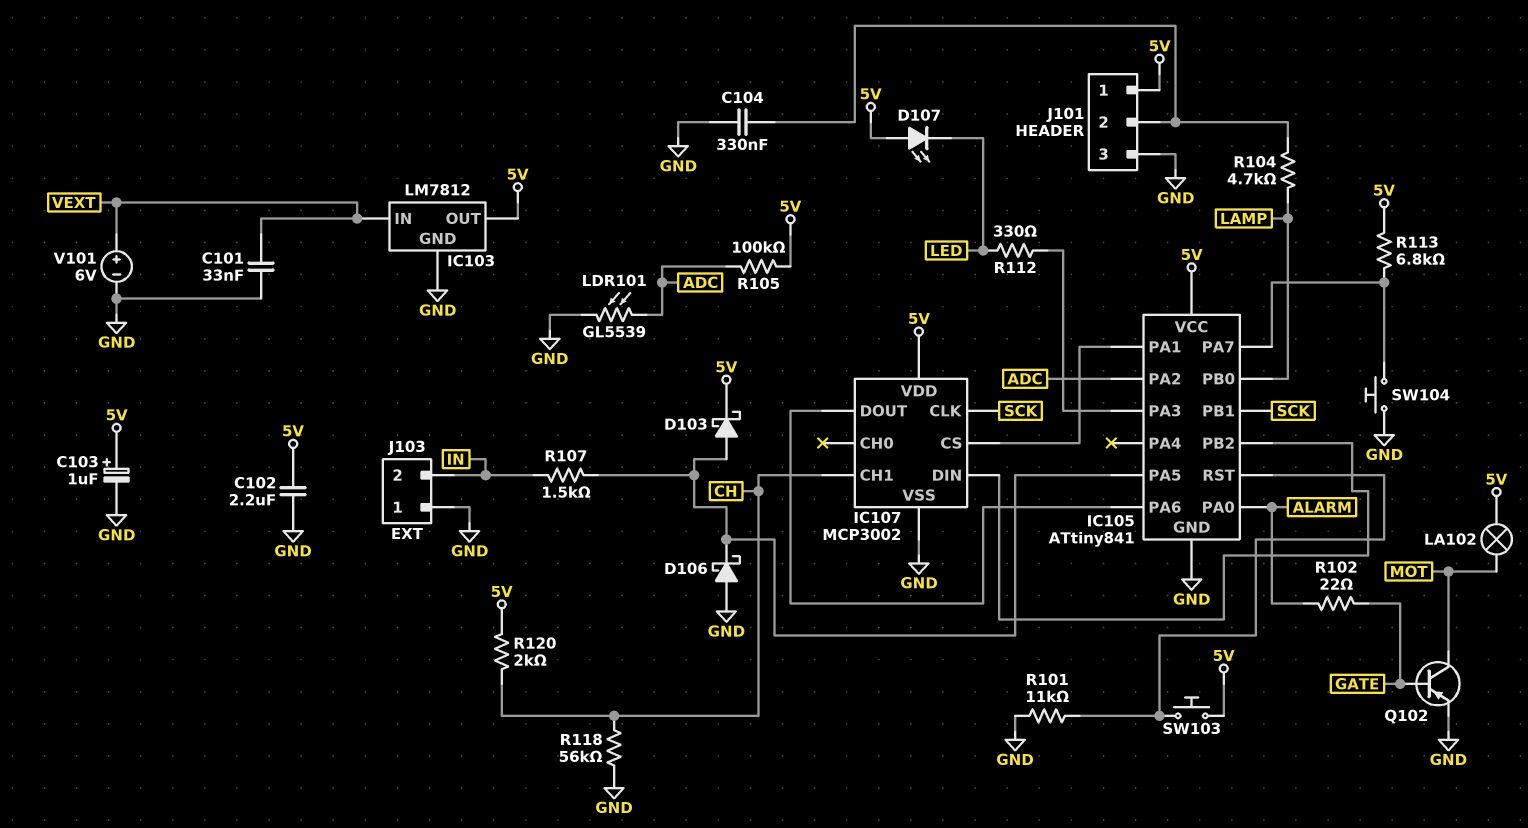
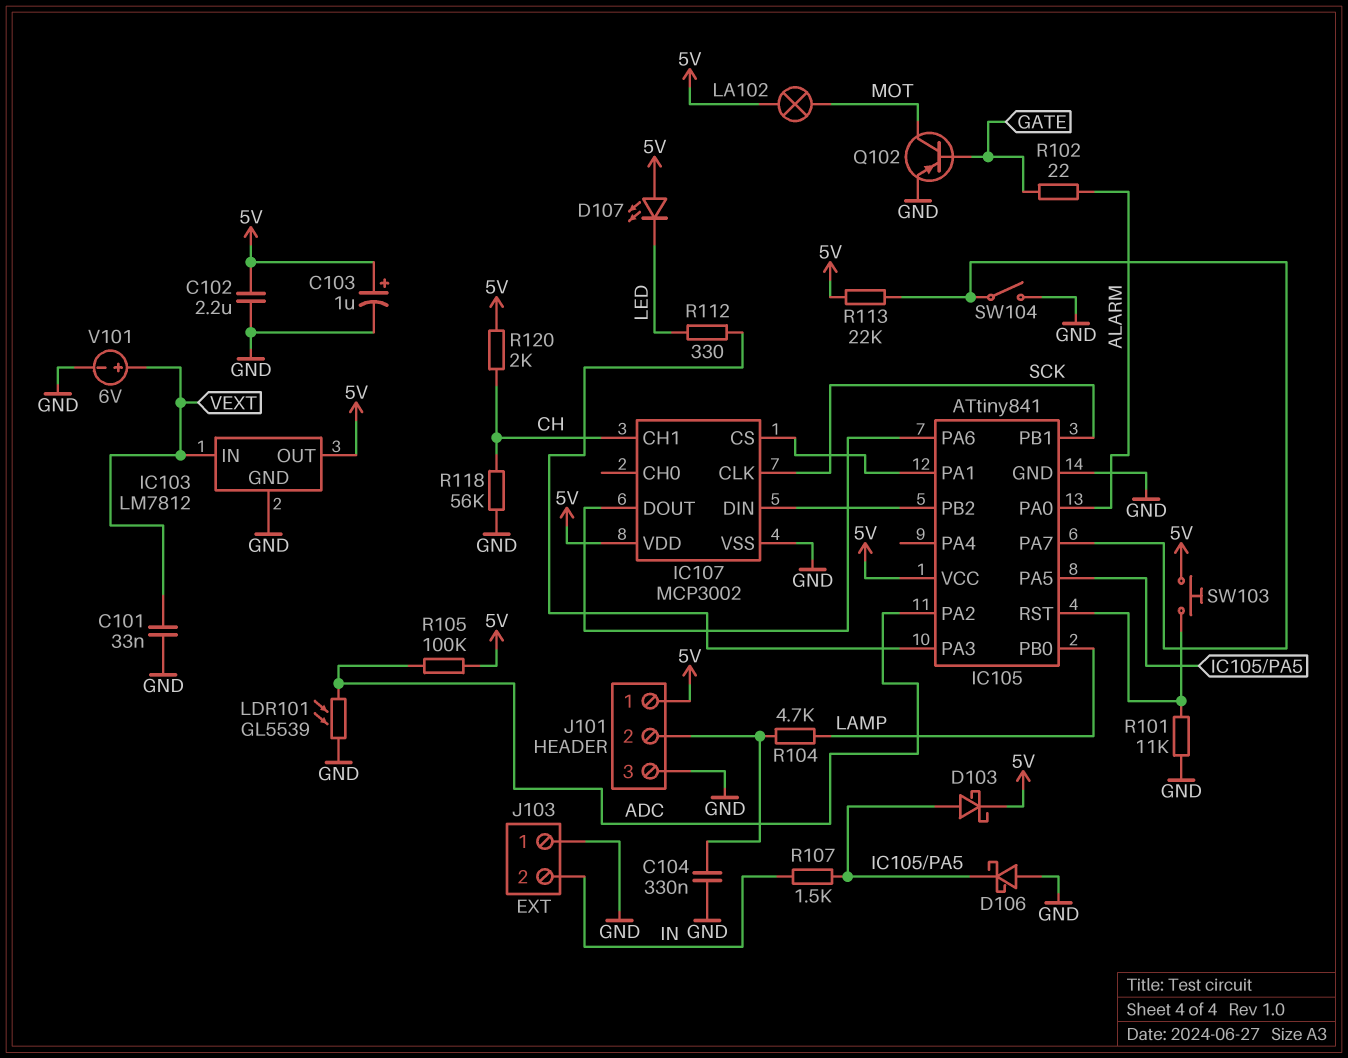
R113: 6.8k (5V, IC105/PA7) -> 22k (5V, IC105/PA7)
SW104: button (GND, IC105/PA7) -> switch (GND, IC105/PA7)

